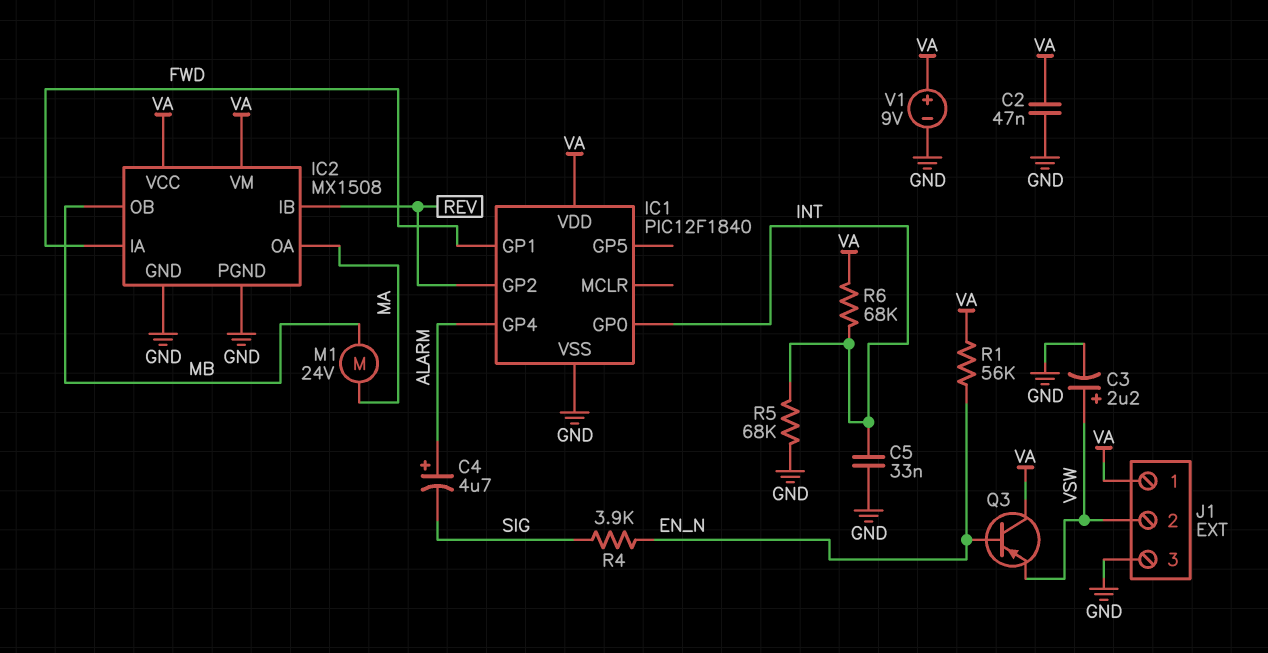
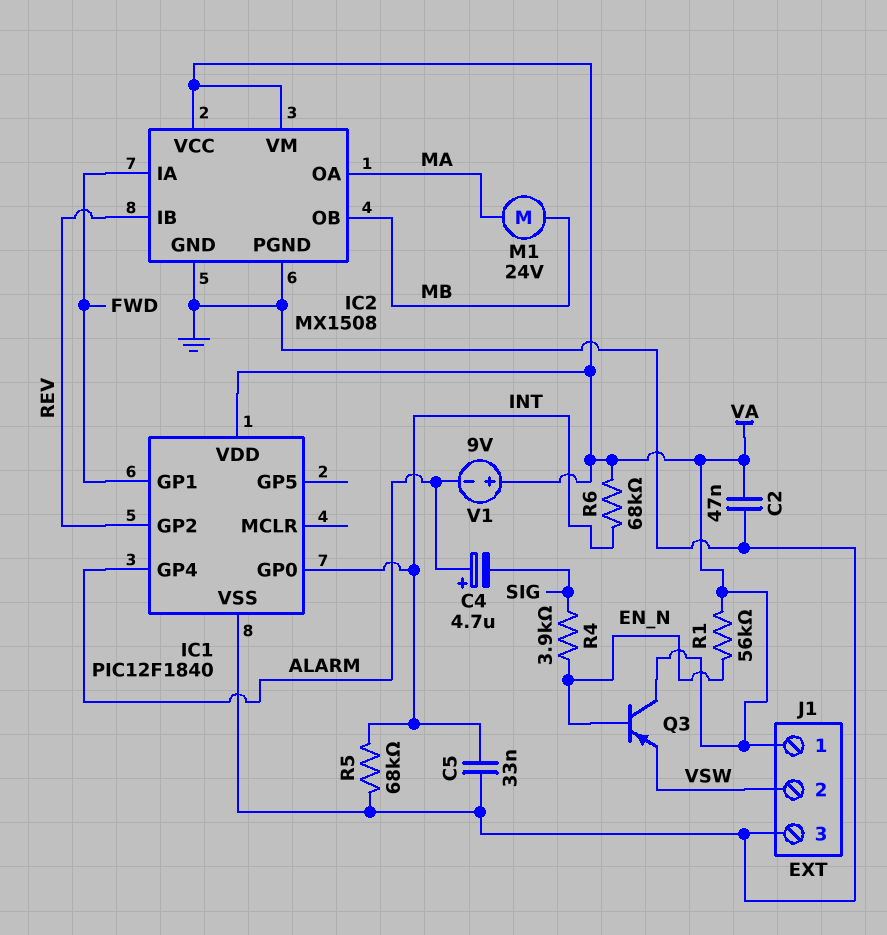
C3: 2.2uF (plus VSW, minus GND) -> none
V1: 9V (plus VA, minus GND) -> 9V (plus VA, minus ALARM)

